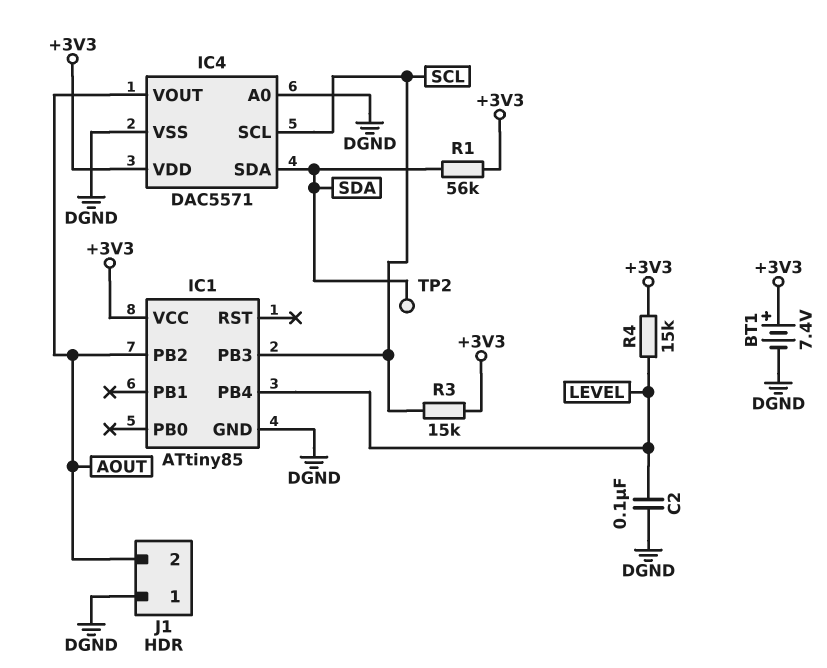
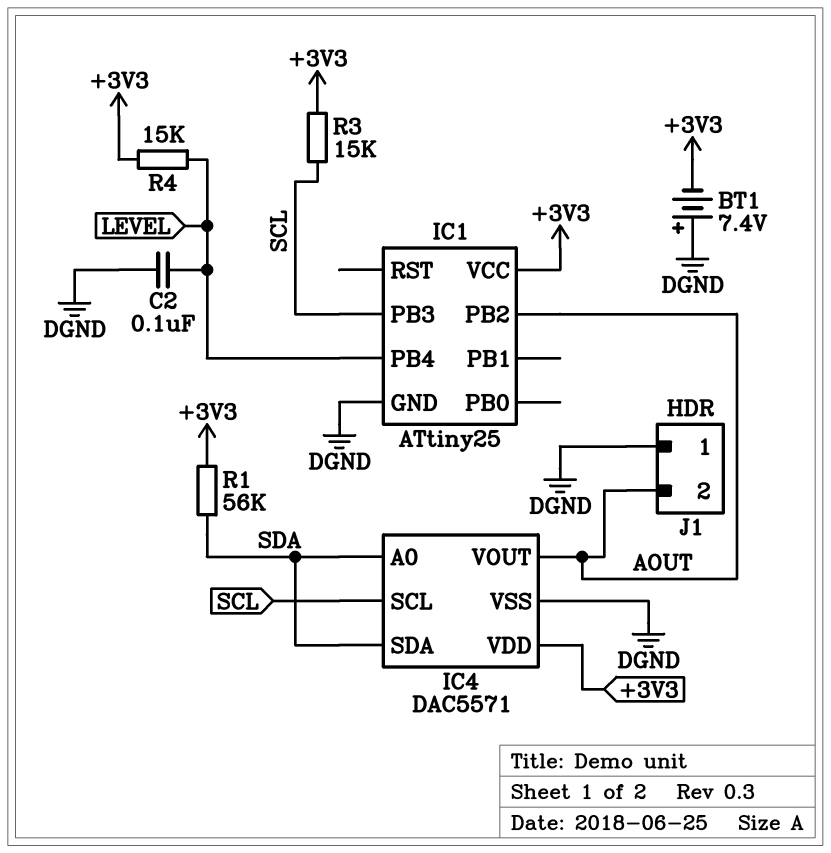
BT1: 7.4V (plus +3V3, minus DGND) -> 7.4V (plus DGND, minus +3V3)
IC1: ATtiny85 -> ATtiny25
IC4 pin A0: DGND -> SDA
TP2: test point (SDA) -> none

